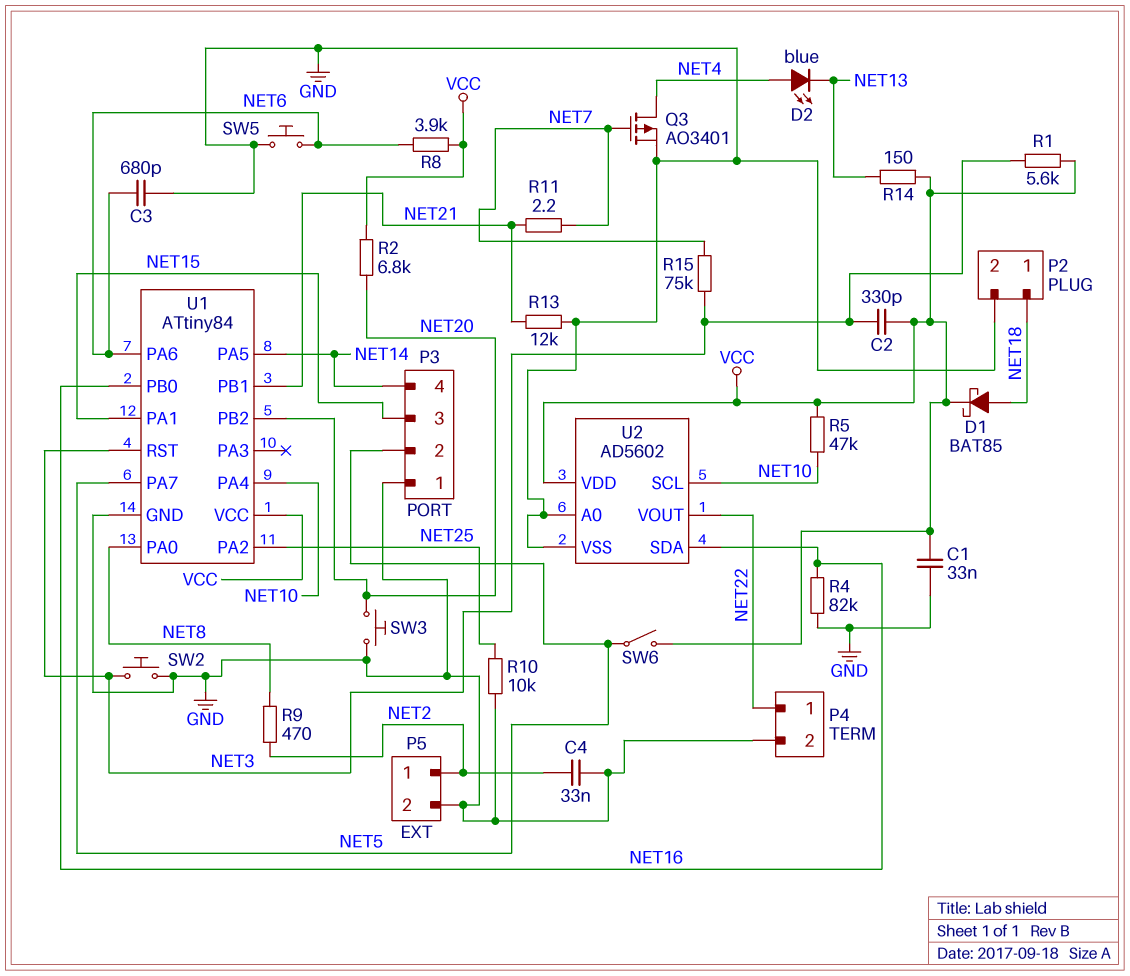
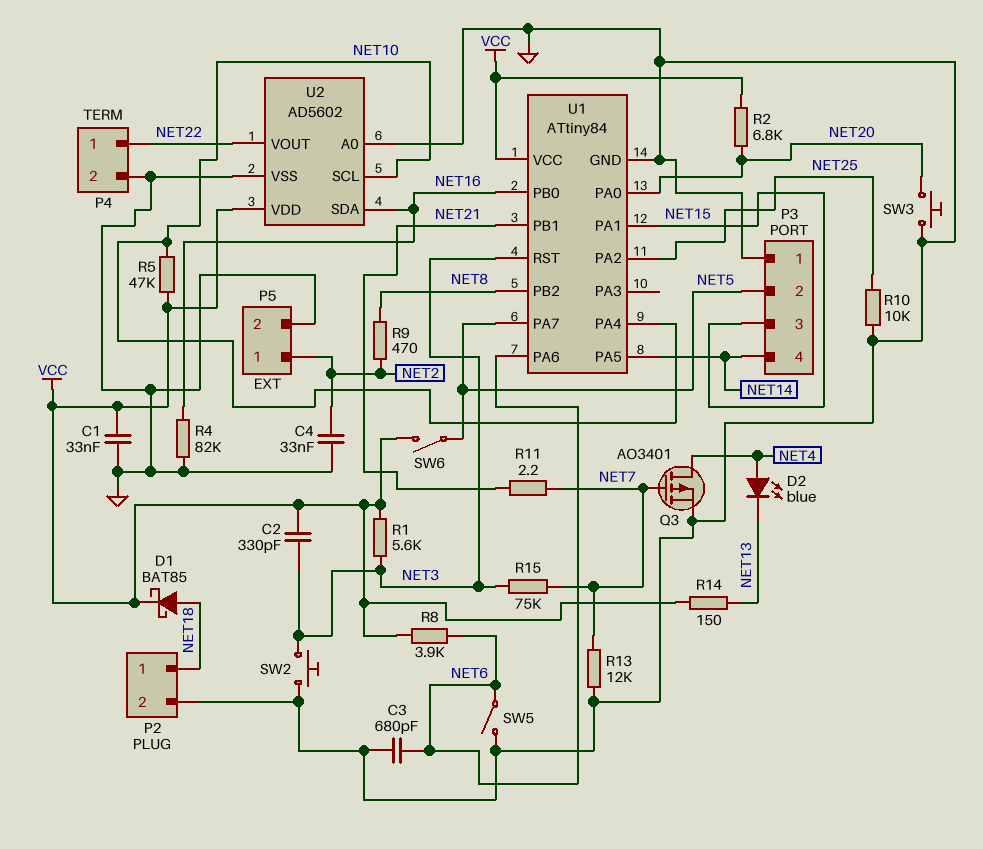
R13: 12k (GND, NET21) -> 12k (GND, NET7)
SW5: button (GND, NET6) -> switch (GND, NET6)
U1 pin PA0: NET8 -> NET20
U1 pin PB2: NET20 -> NET8

